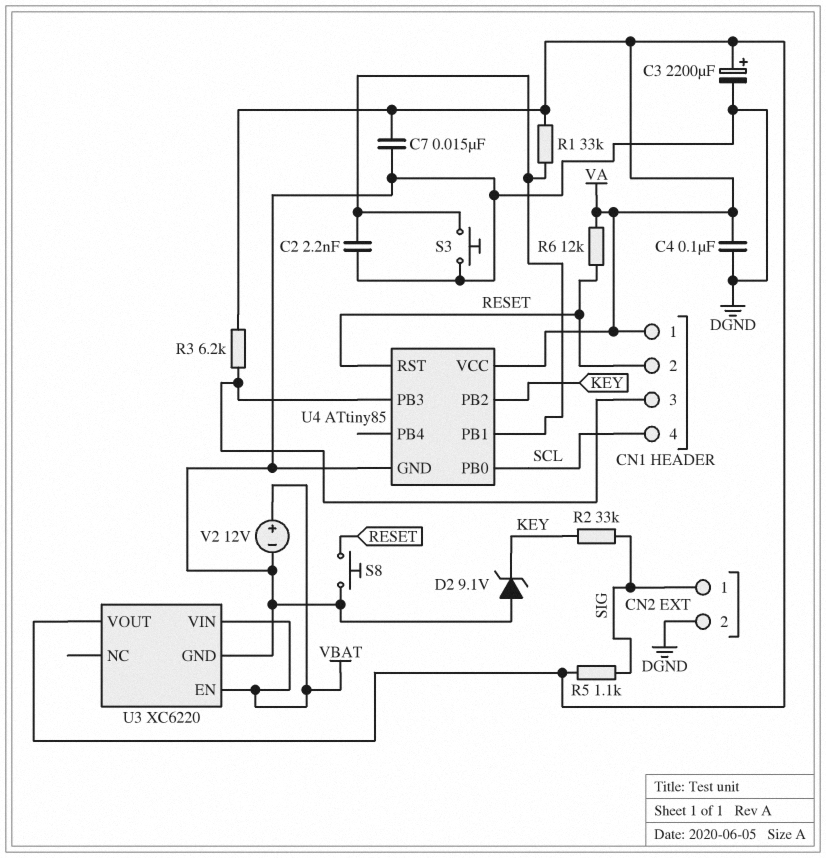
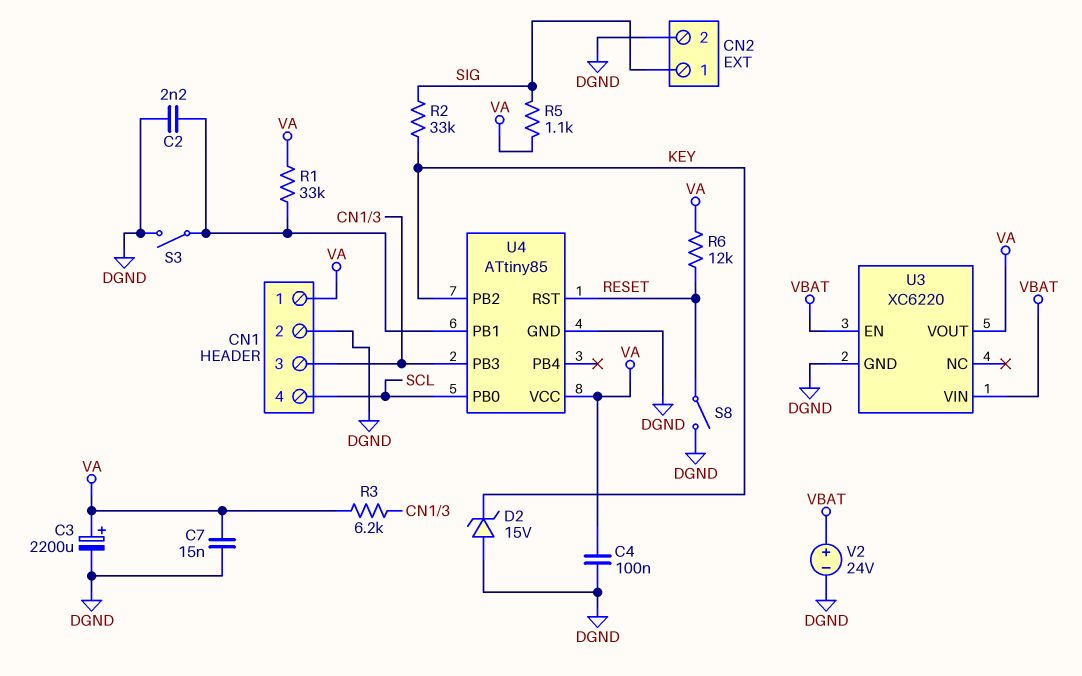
CN1 pin 2: RESET -> DGND
D2: zener 9.1V (A DGND, K KEY) -> zener 15V (A DGND, K KEY)
S3: button (DGND, U4/PB1) -> switch (DGND, U4/PB1)
S8: button (DGND, RESET) -> switch (DGND, RESET)
V2: 12V (plus VBAT, minus DGND) -> 24V (plus VBAT, minus DGND)

